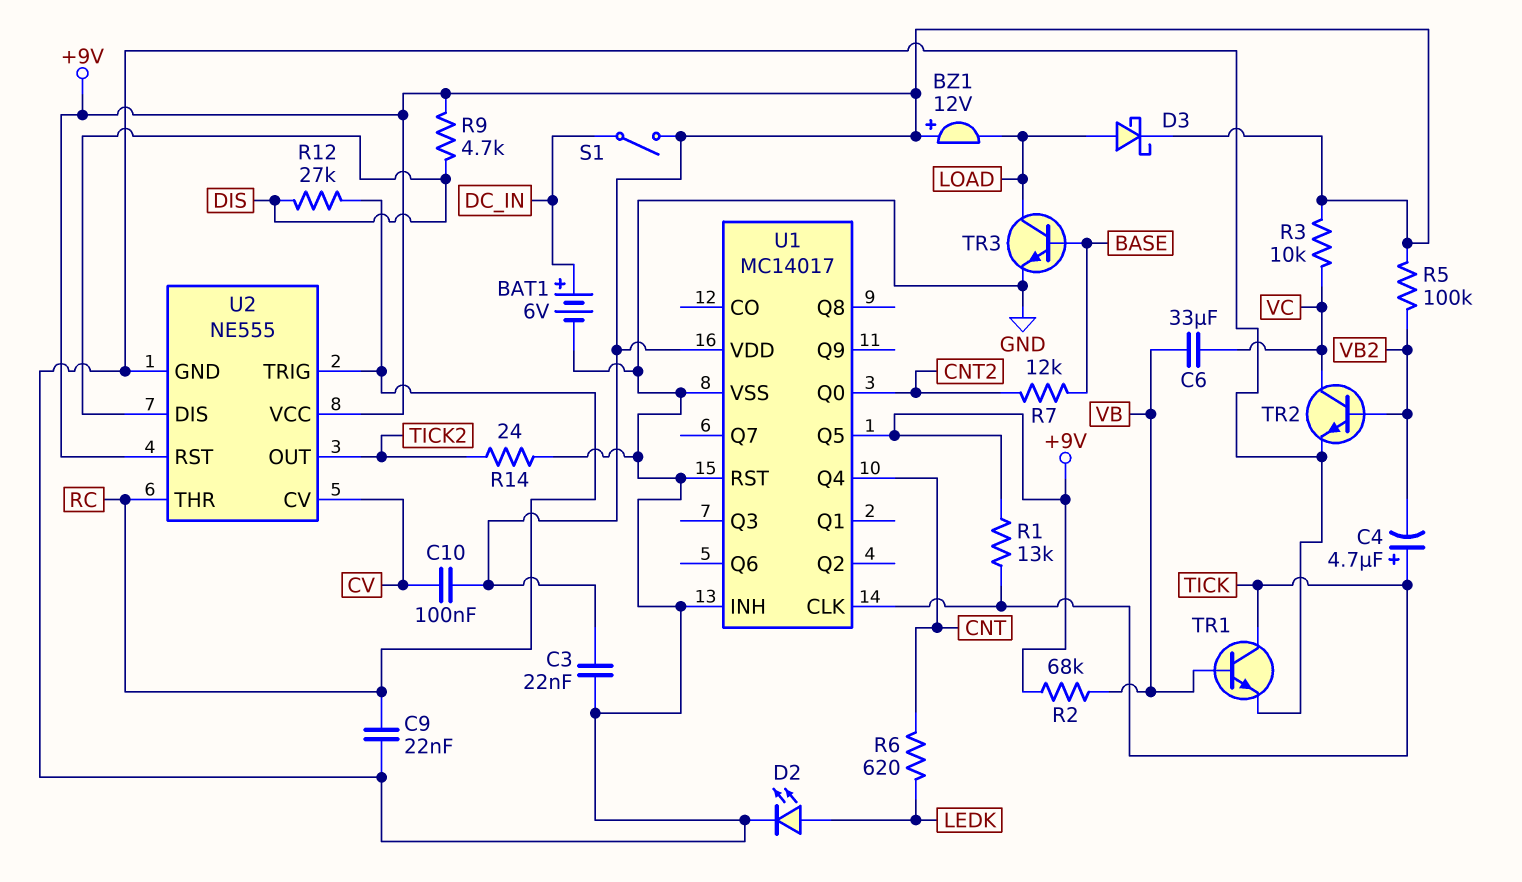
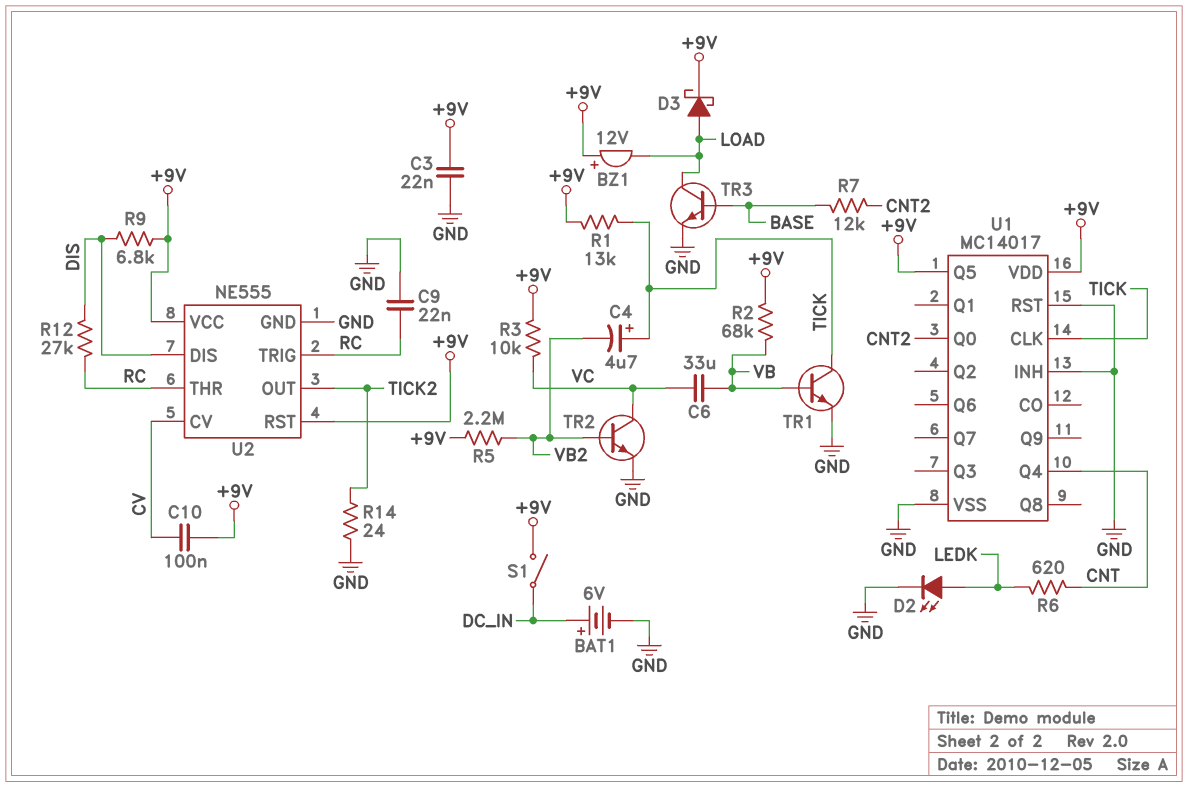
R5: 100k (+9V, VB2) -> 2.2M (+9V, VB2)
R9: 4.7k (+9V, DIS) -> 6.8k (+9V, DIS)

